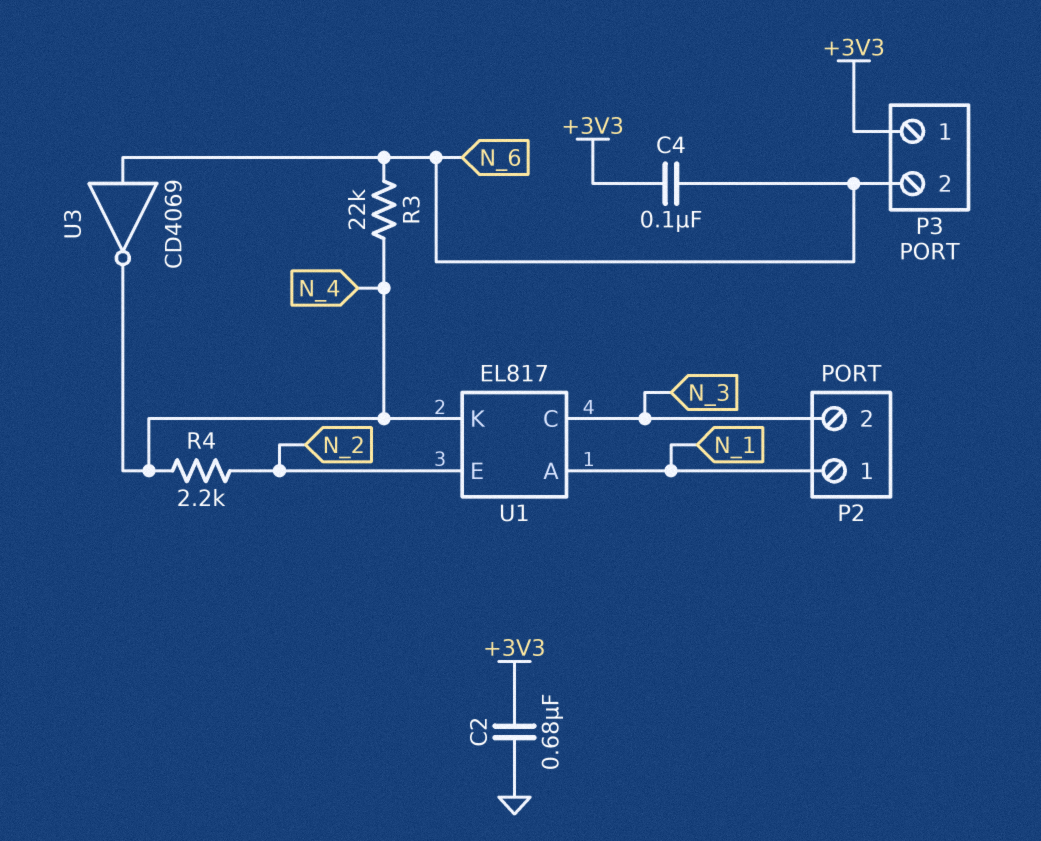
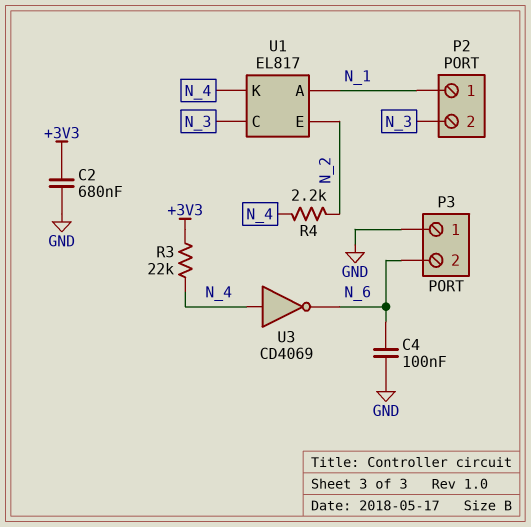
C4: 100nF (+3V3, N_6) -> 100nF (GND, N_6)
P3 pin 1: +3V3 -> GND
R3: 22k (N_4, N_6) -> 22k (+3V3, N_4)
U3: NOT CD4069 (in N_6, out N_4) -> NOT CD4069 (in N_4, out N_6)

